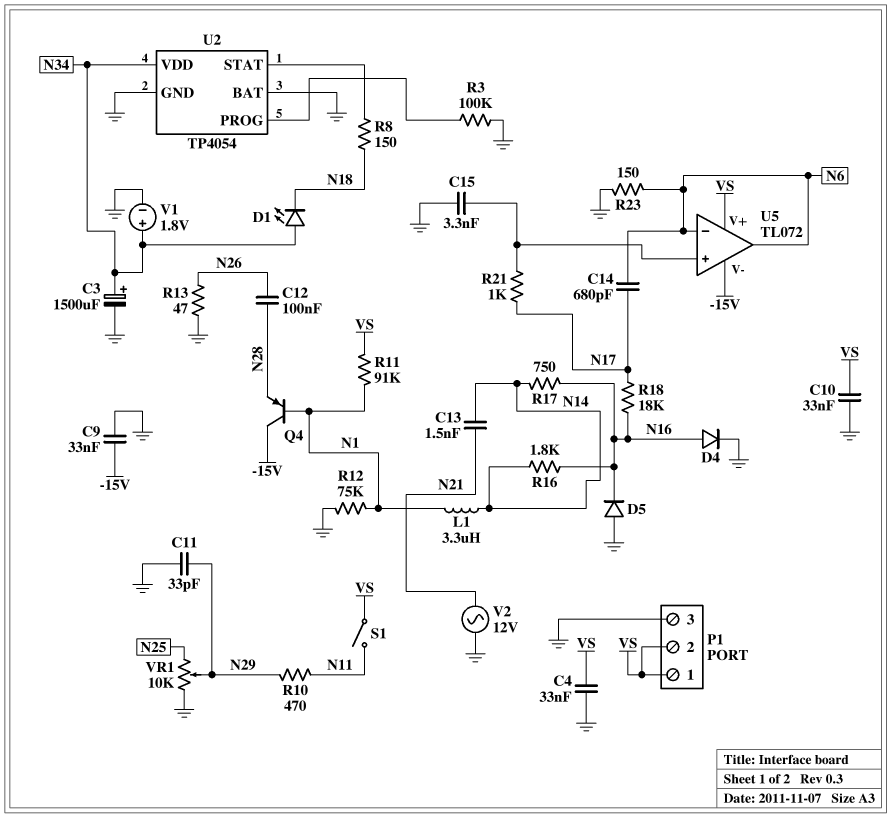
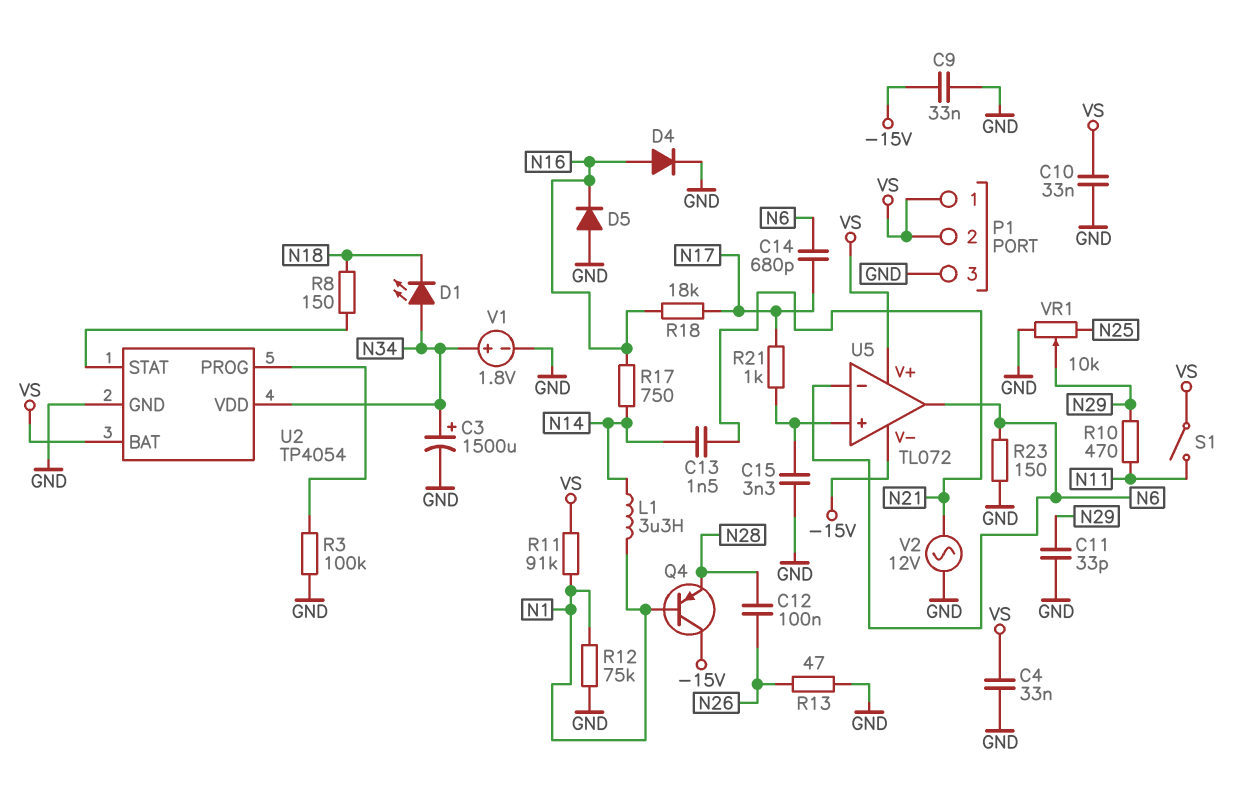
R16: 1.8k (N14, N16) -> none
U2 pin BAT: GND -> VS

